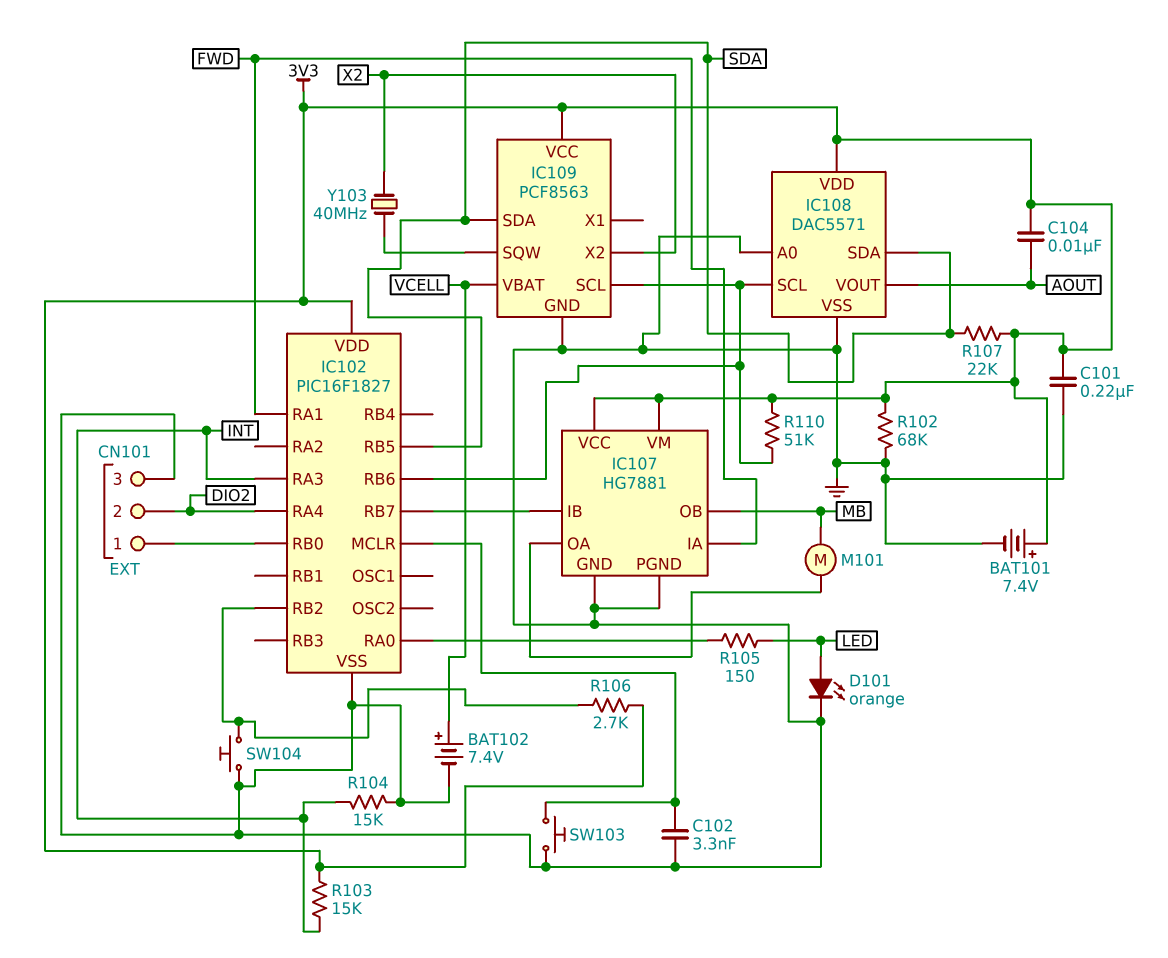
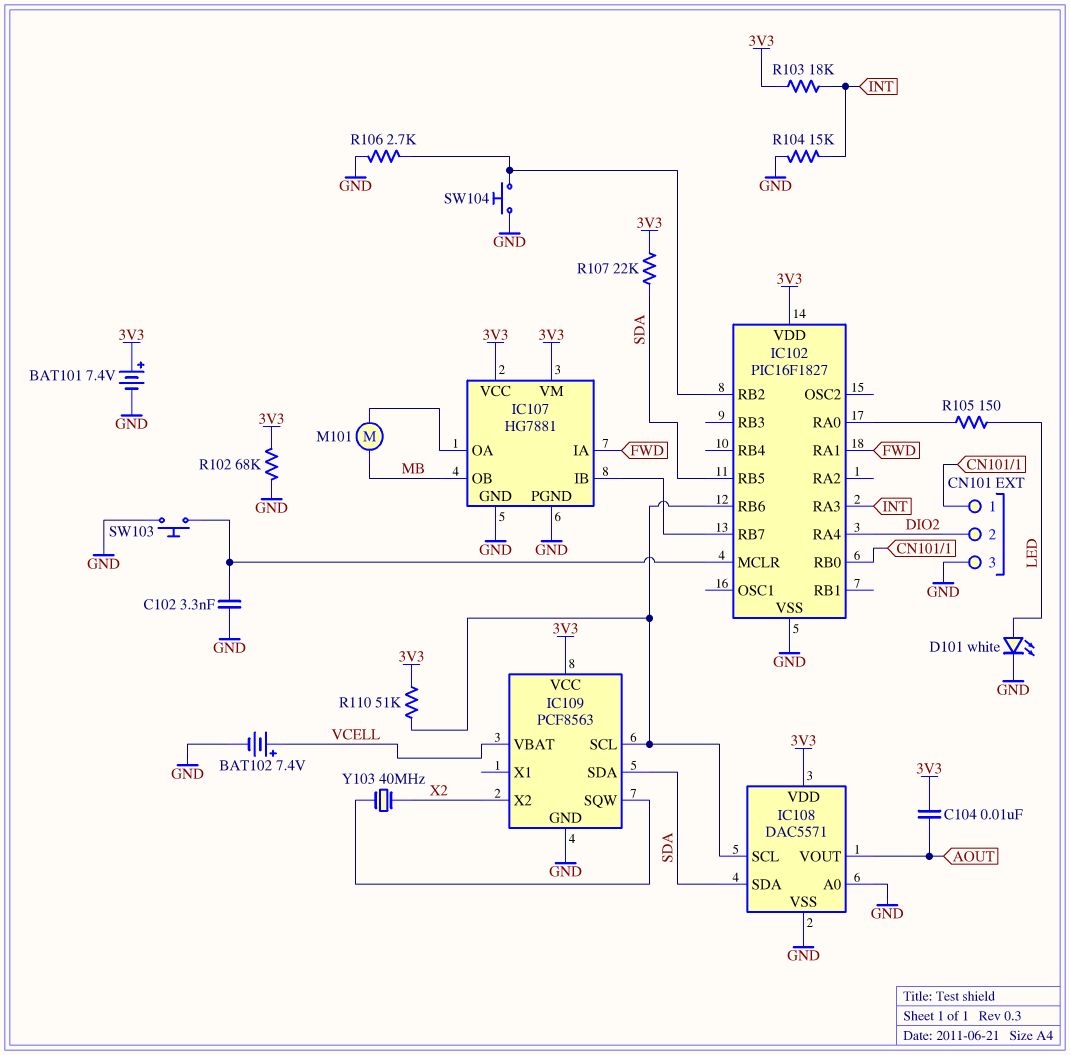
C101: 220nF (3V3, GND) -> none
D101: LED orange (A LED, K GND) -> LED white (A LED, K GND)
R103: 15k (3V3, INT) -> 18k (3V3, INT)
R106: 2.7k (3V3, IC102/RB2) -> 2.7k (GND, IC102/RB2)

